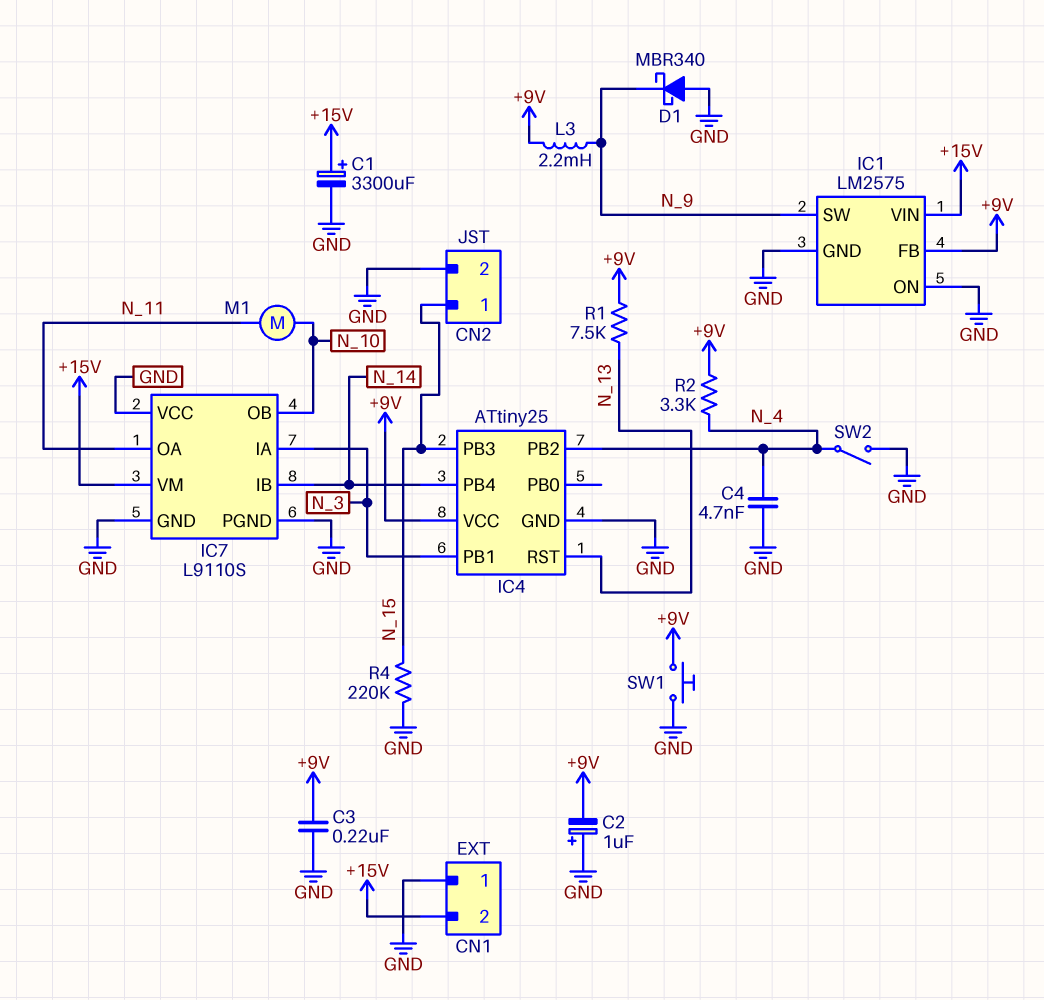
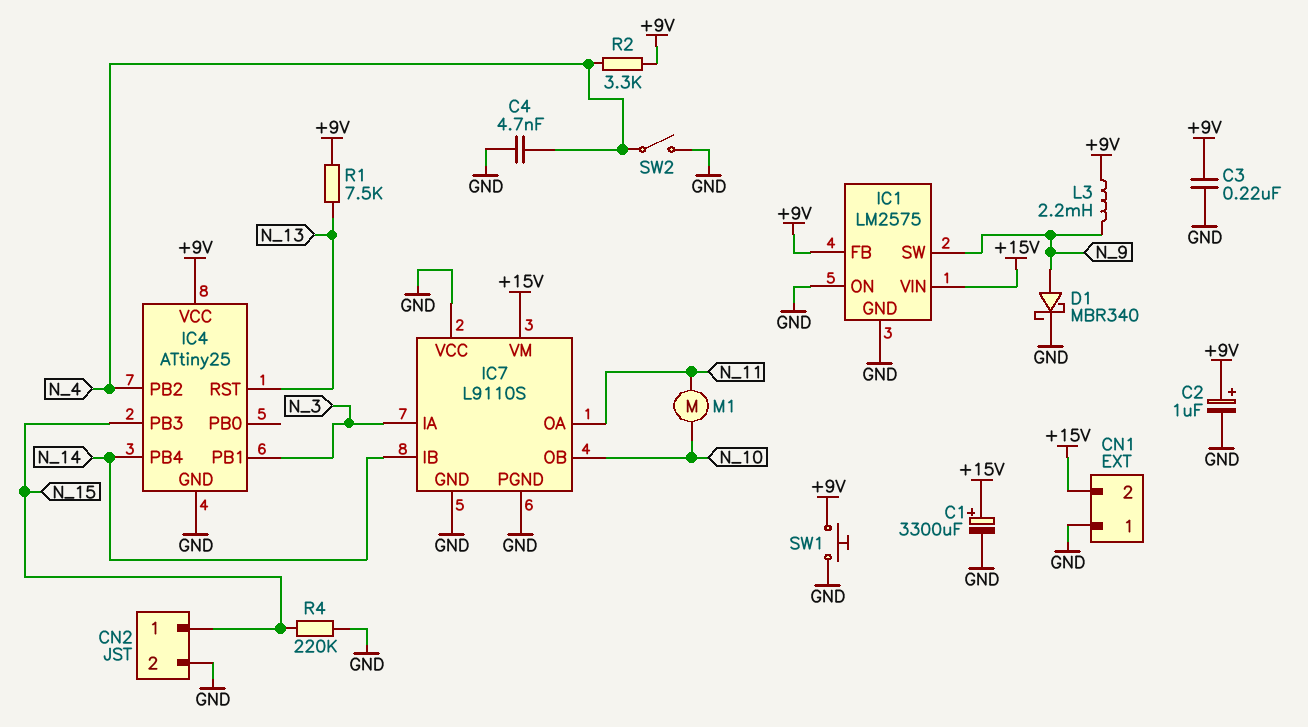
C2: 1uF (plus GND, minus +9V) -> 1uF (plus +9V, minus GND)
D1: schottky MBR340 (A GND, K N_9) -> schottky MBR340 (A N_9, K GND)

